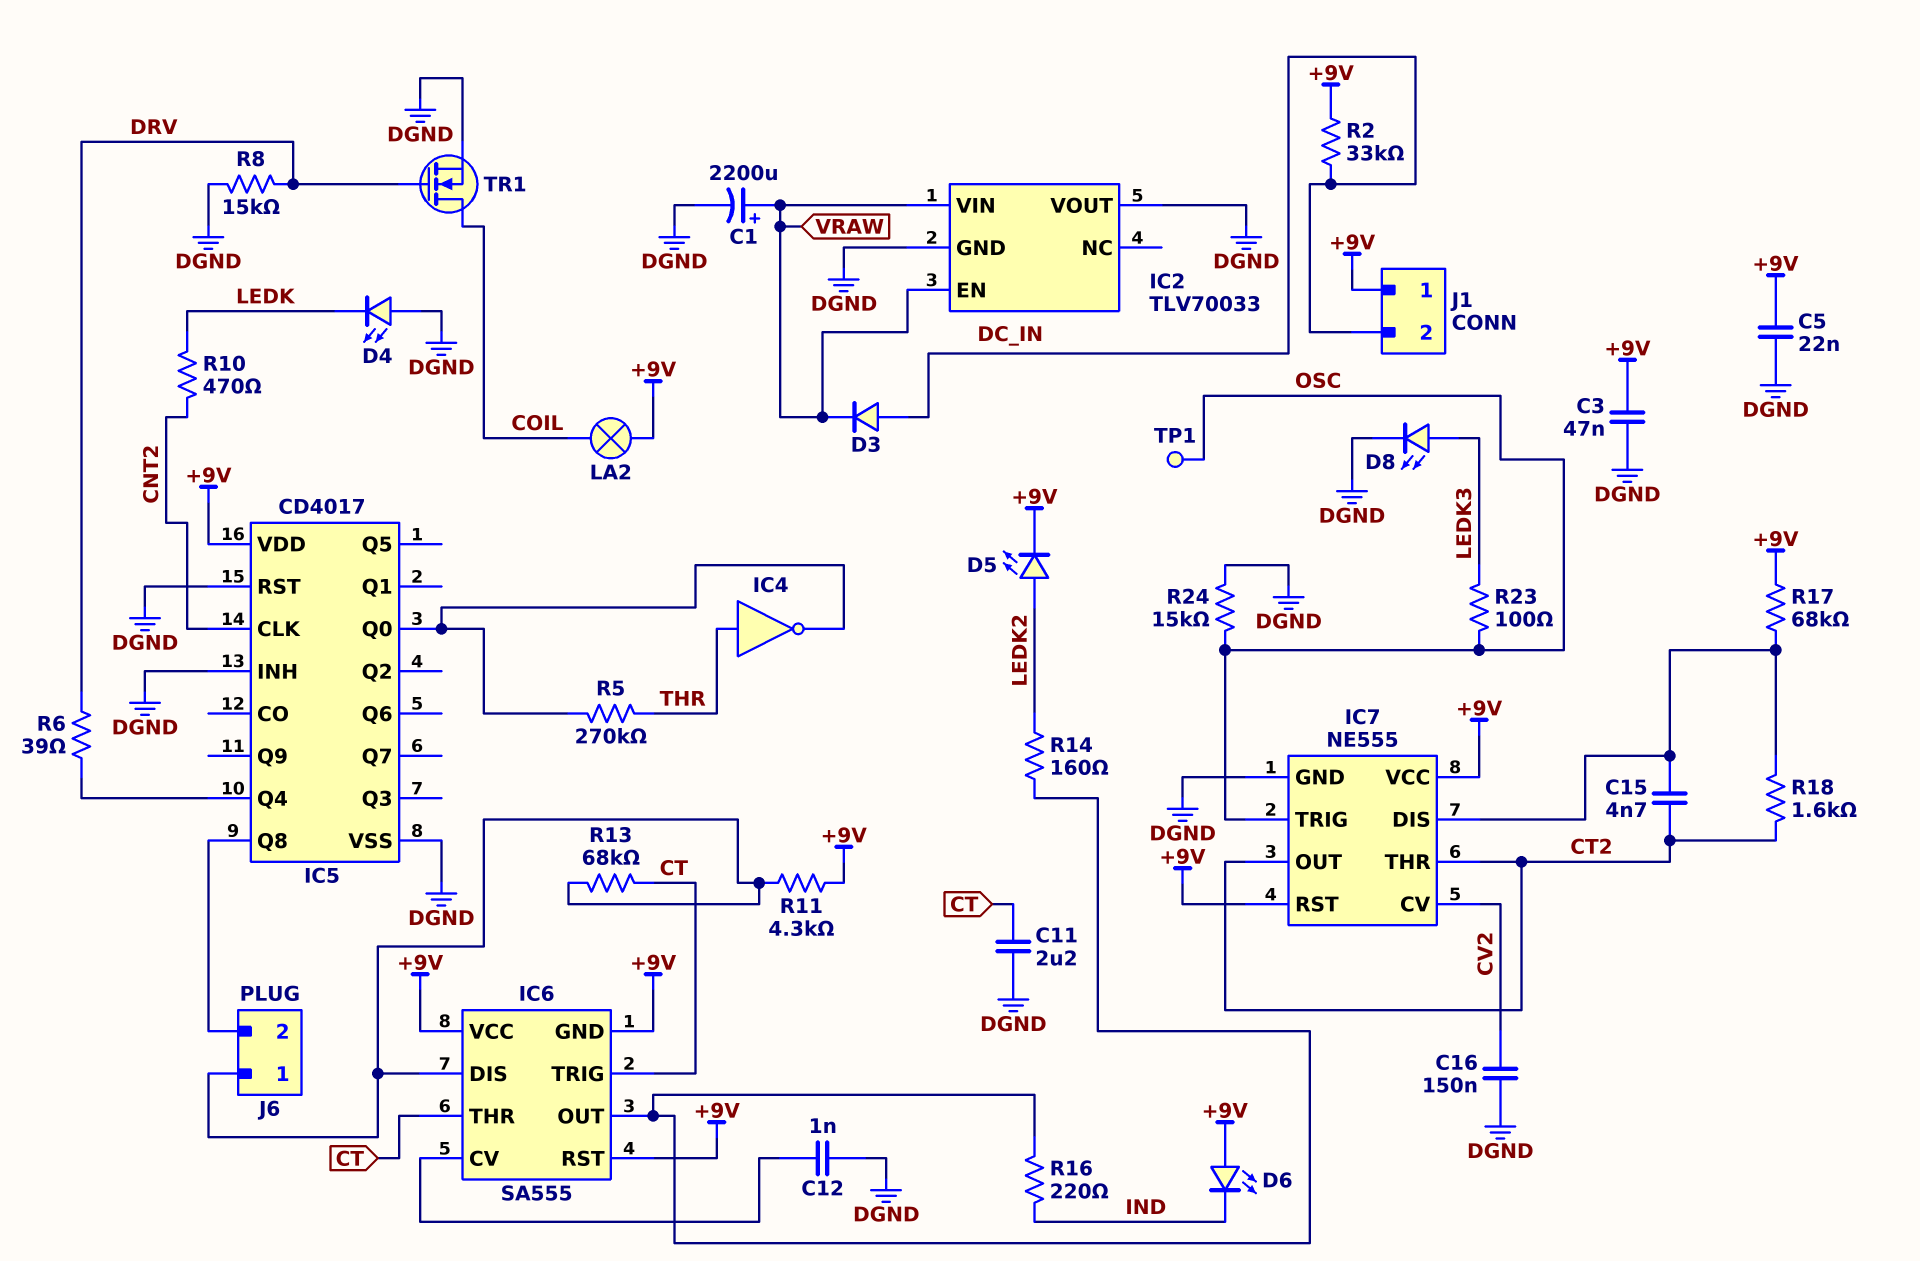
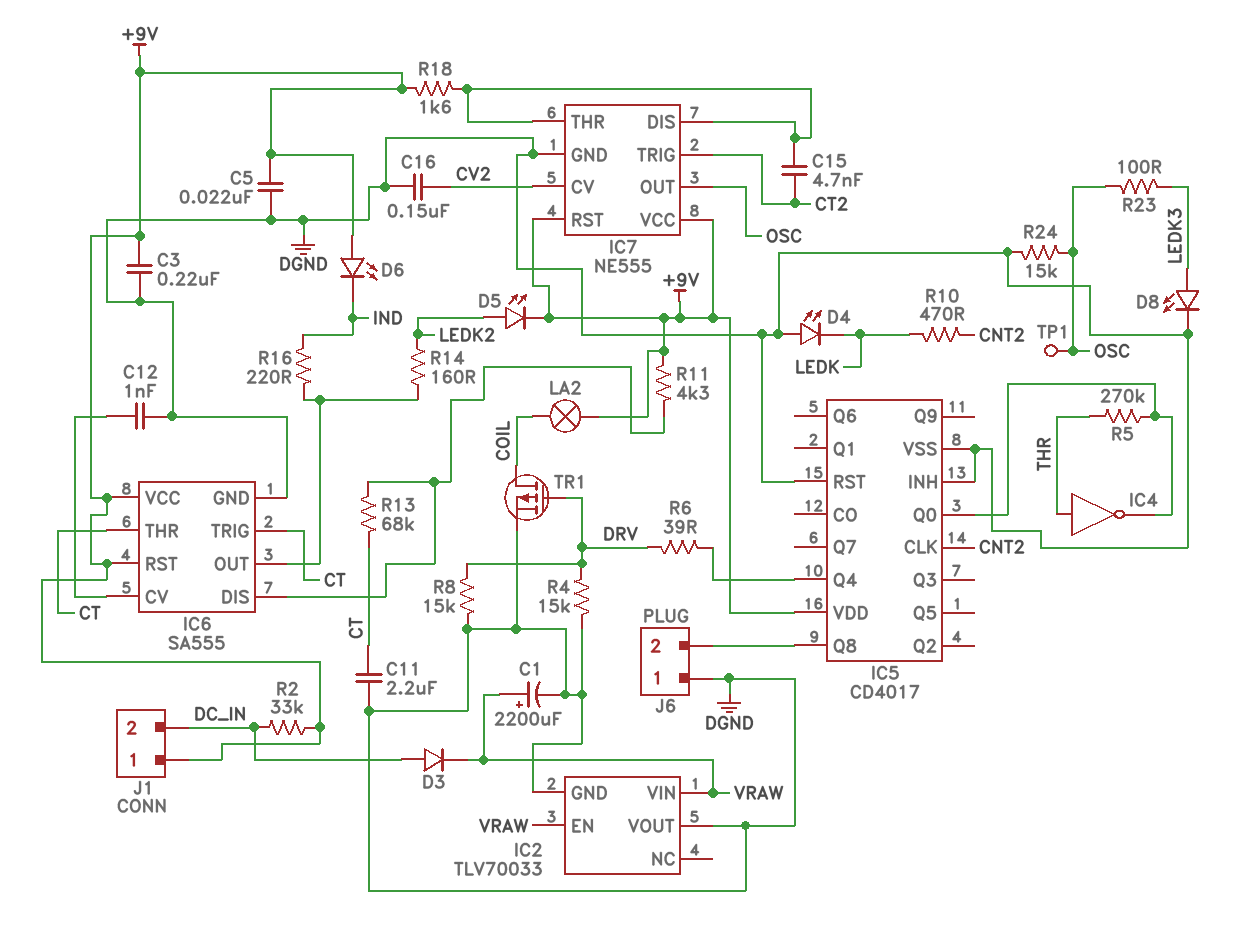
C3: 47nF (+9V, DGND) -> 220nF (+9V, DGND)
IC6 pin GND: +9V -> DGND
IC7 pin OUT: CT2 -> OSC
IC7 pin THR: CT2 -> IC7/DIS
IC7 pin TRIG: OSC -> CT2
J6 pin 1: IC6/DIS -> DGND
R4: none -> 15k (DGND, DRV)
R17: 68k (+9V, IC7/DIS) -> none
R18: 1.6k (CT2, IC7/DIS) -> 1.6k (+9V, IC7/DIS)
TR1: NMOS (G DRV, D COIL, S DGND) -> PMOS (G DRV, D COIL, S DGND)

